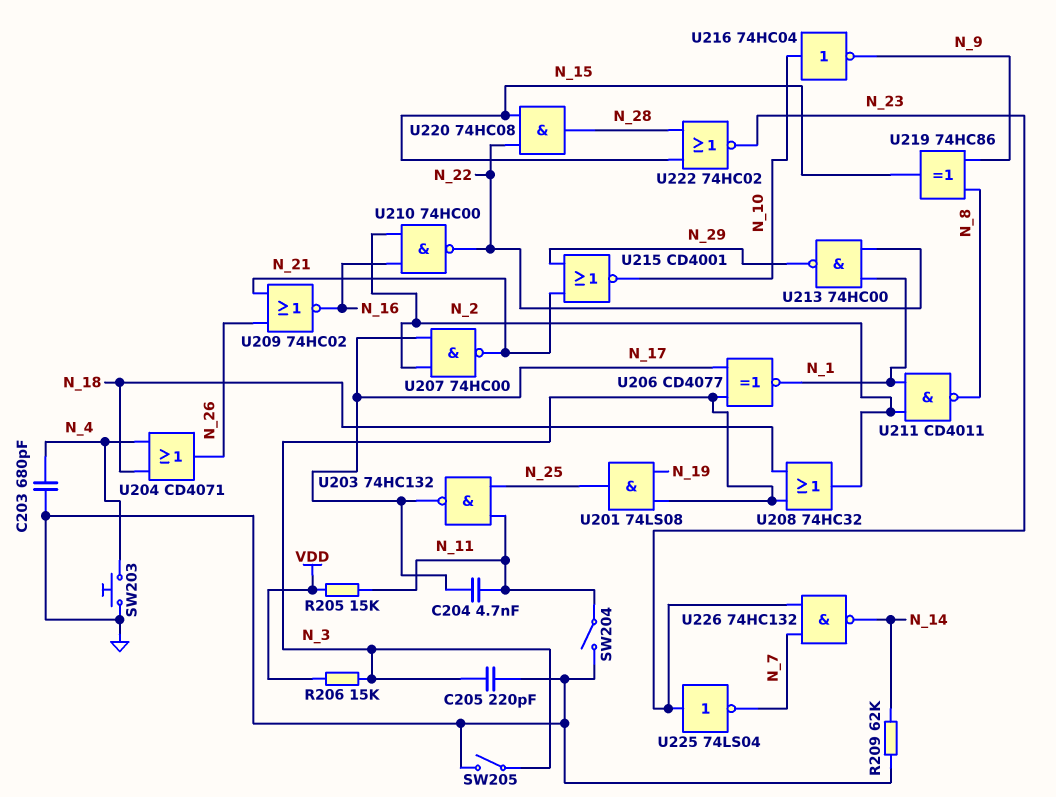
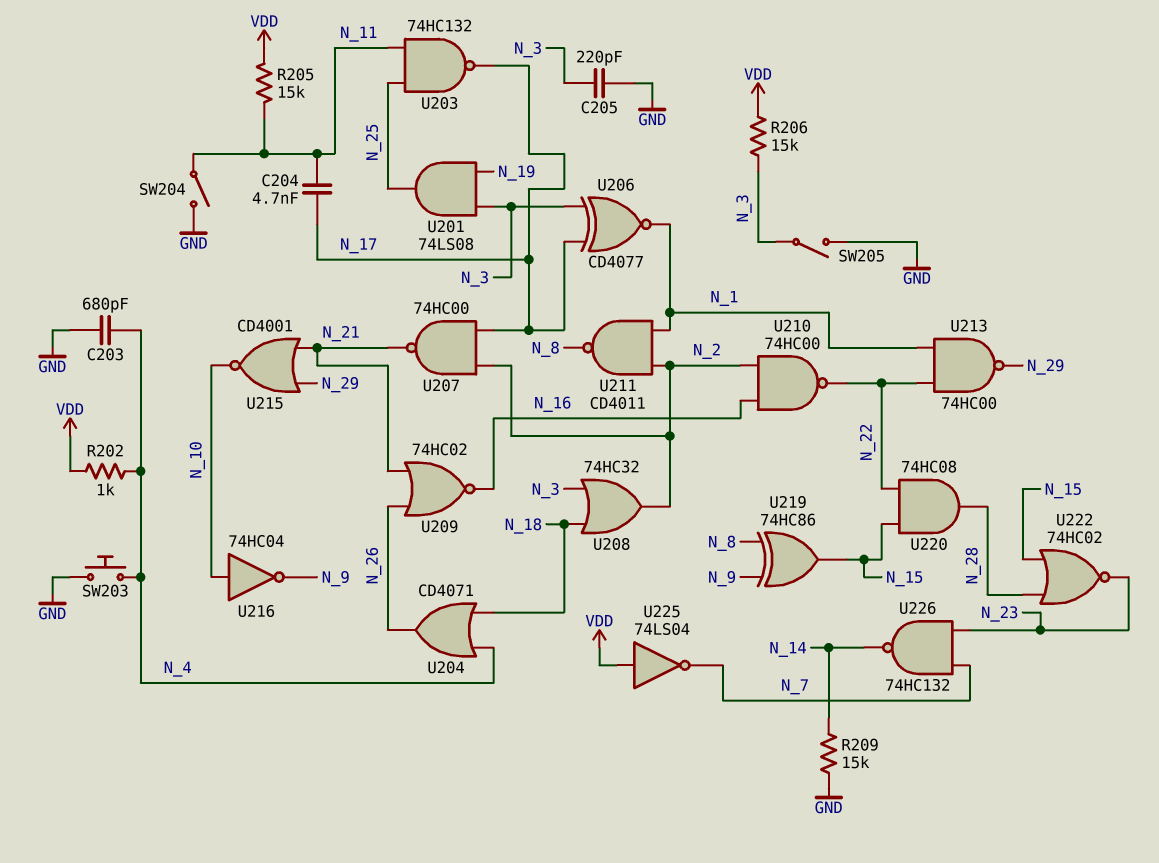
R202: none -> 1k (N_4, VDD)
R209: 62k (GND, N_14) -> 15k (GND, N_14)
U225: NOT 74LS04 (in N_23, out N_7) -> NOT 74LS04 (in VDD, out N_7)

